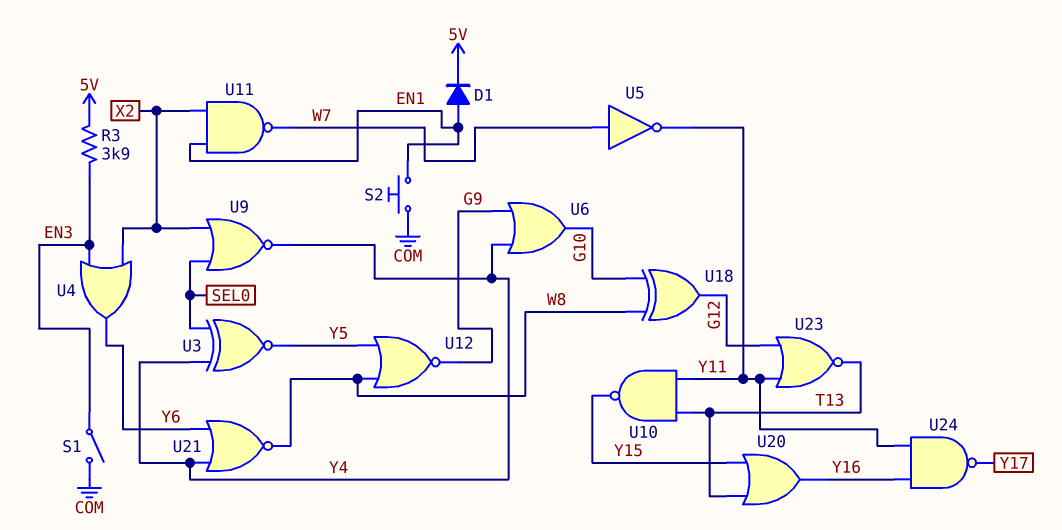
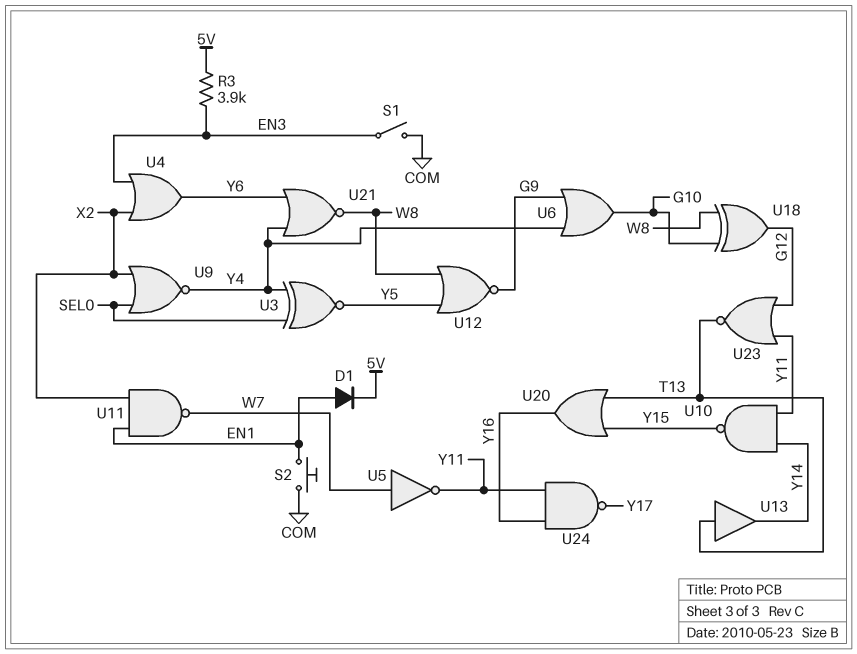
U10: NAND (in T13, in Y11, out Y15) -> NAND (in Y11, in Y14, out Y15)
U13: none -> buffer (in T13, out Y14)

